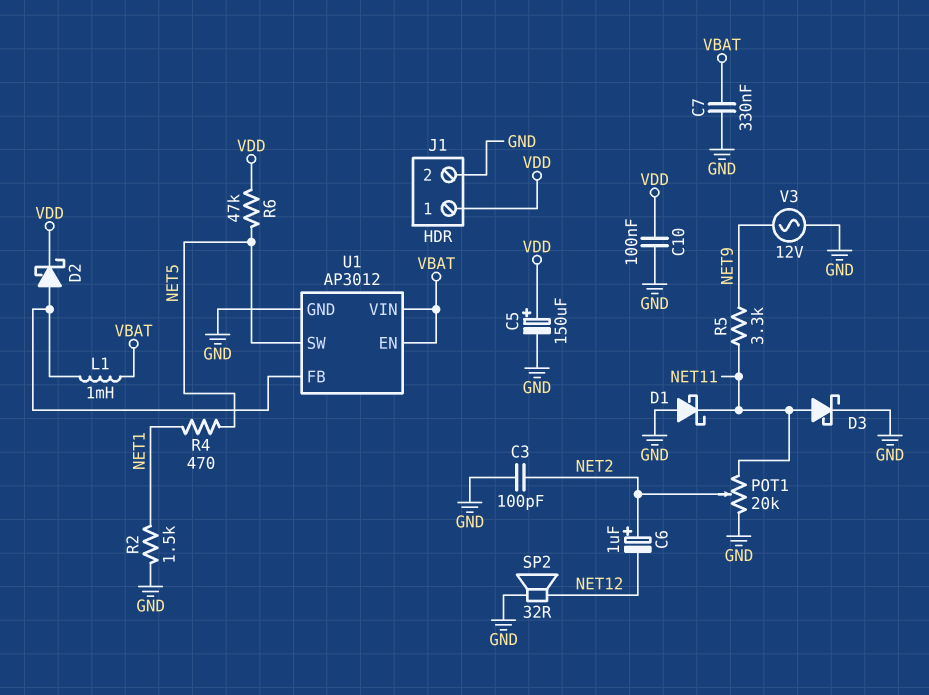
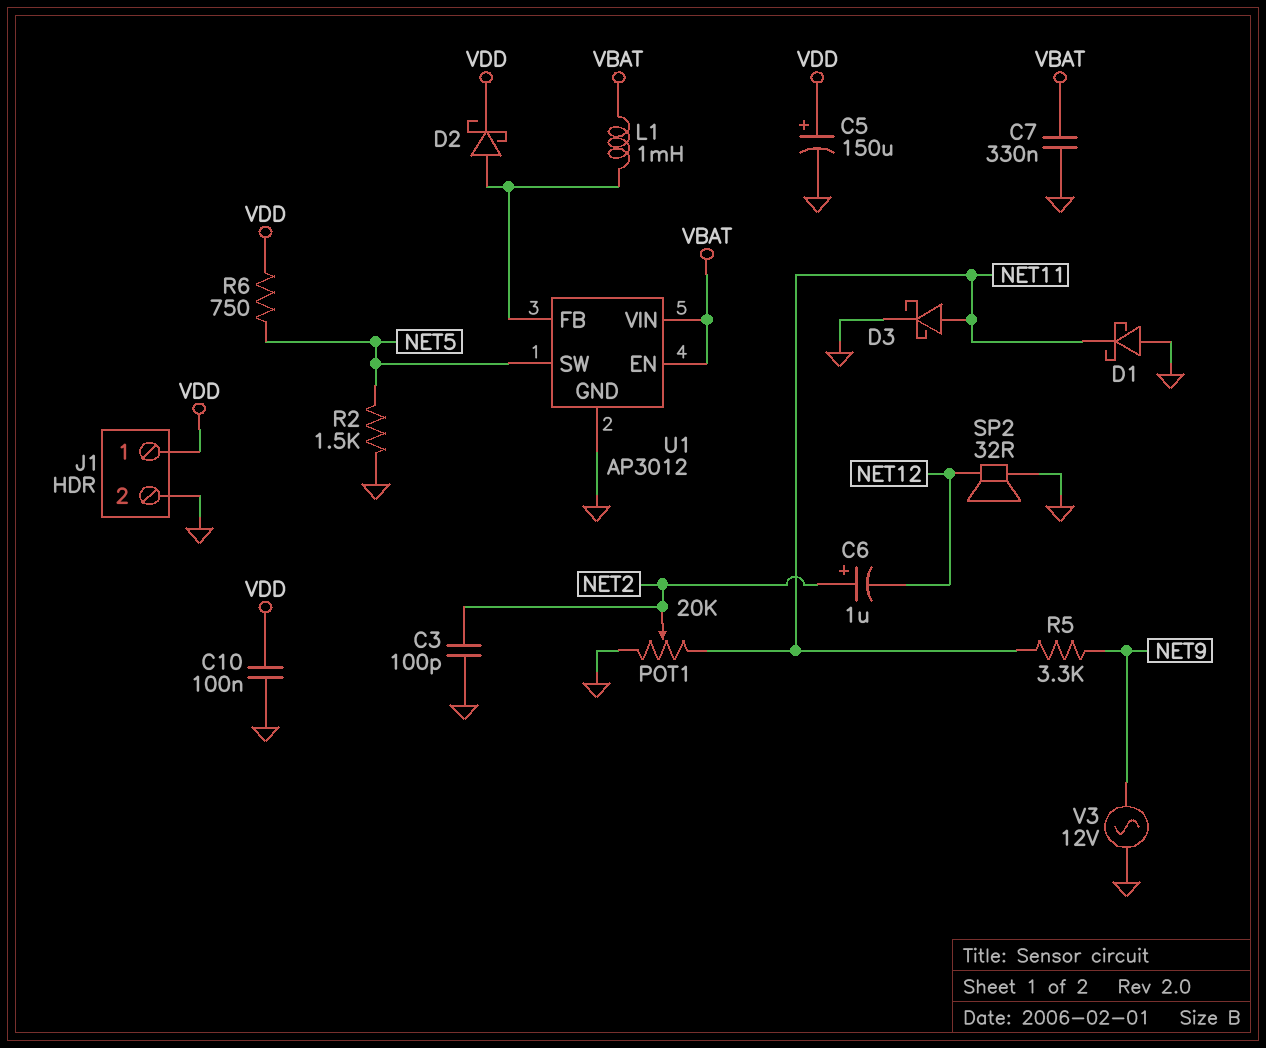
R2: 1.5k (GND, NET1) -> 1.5k (GND, NET5)
R4: 470 (NET1, NET5) -> none
R6: 47k (NET5, VDD) -> 750 (NET5, VDD)

